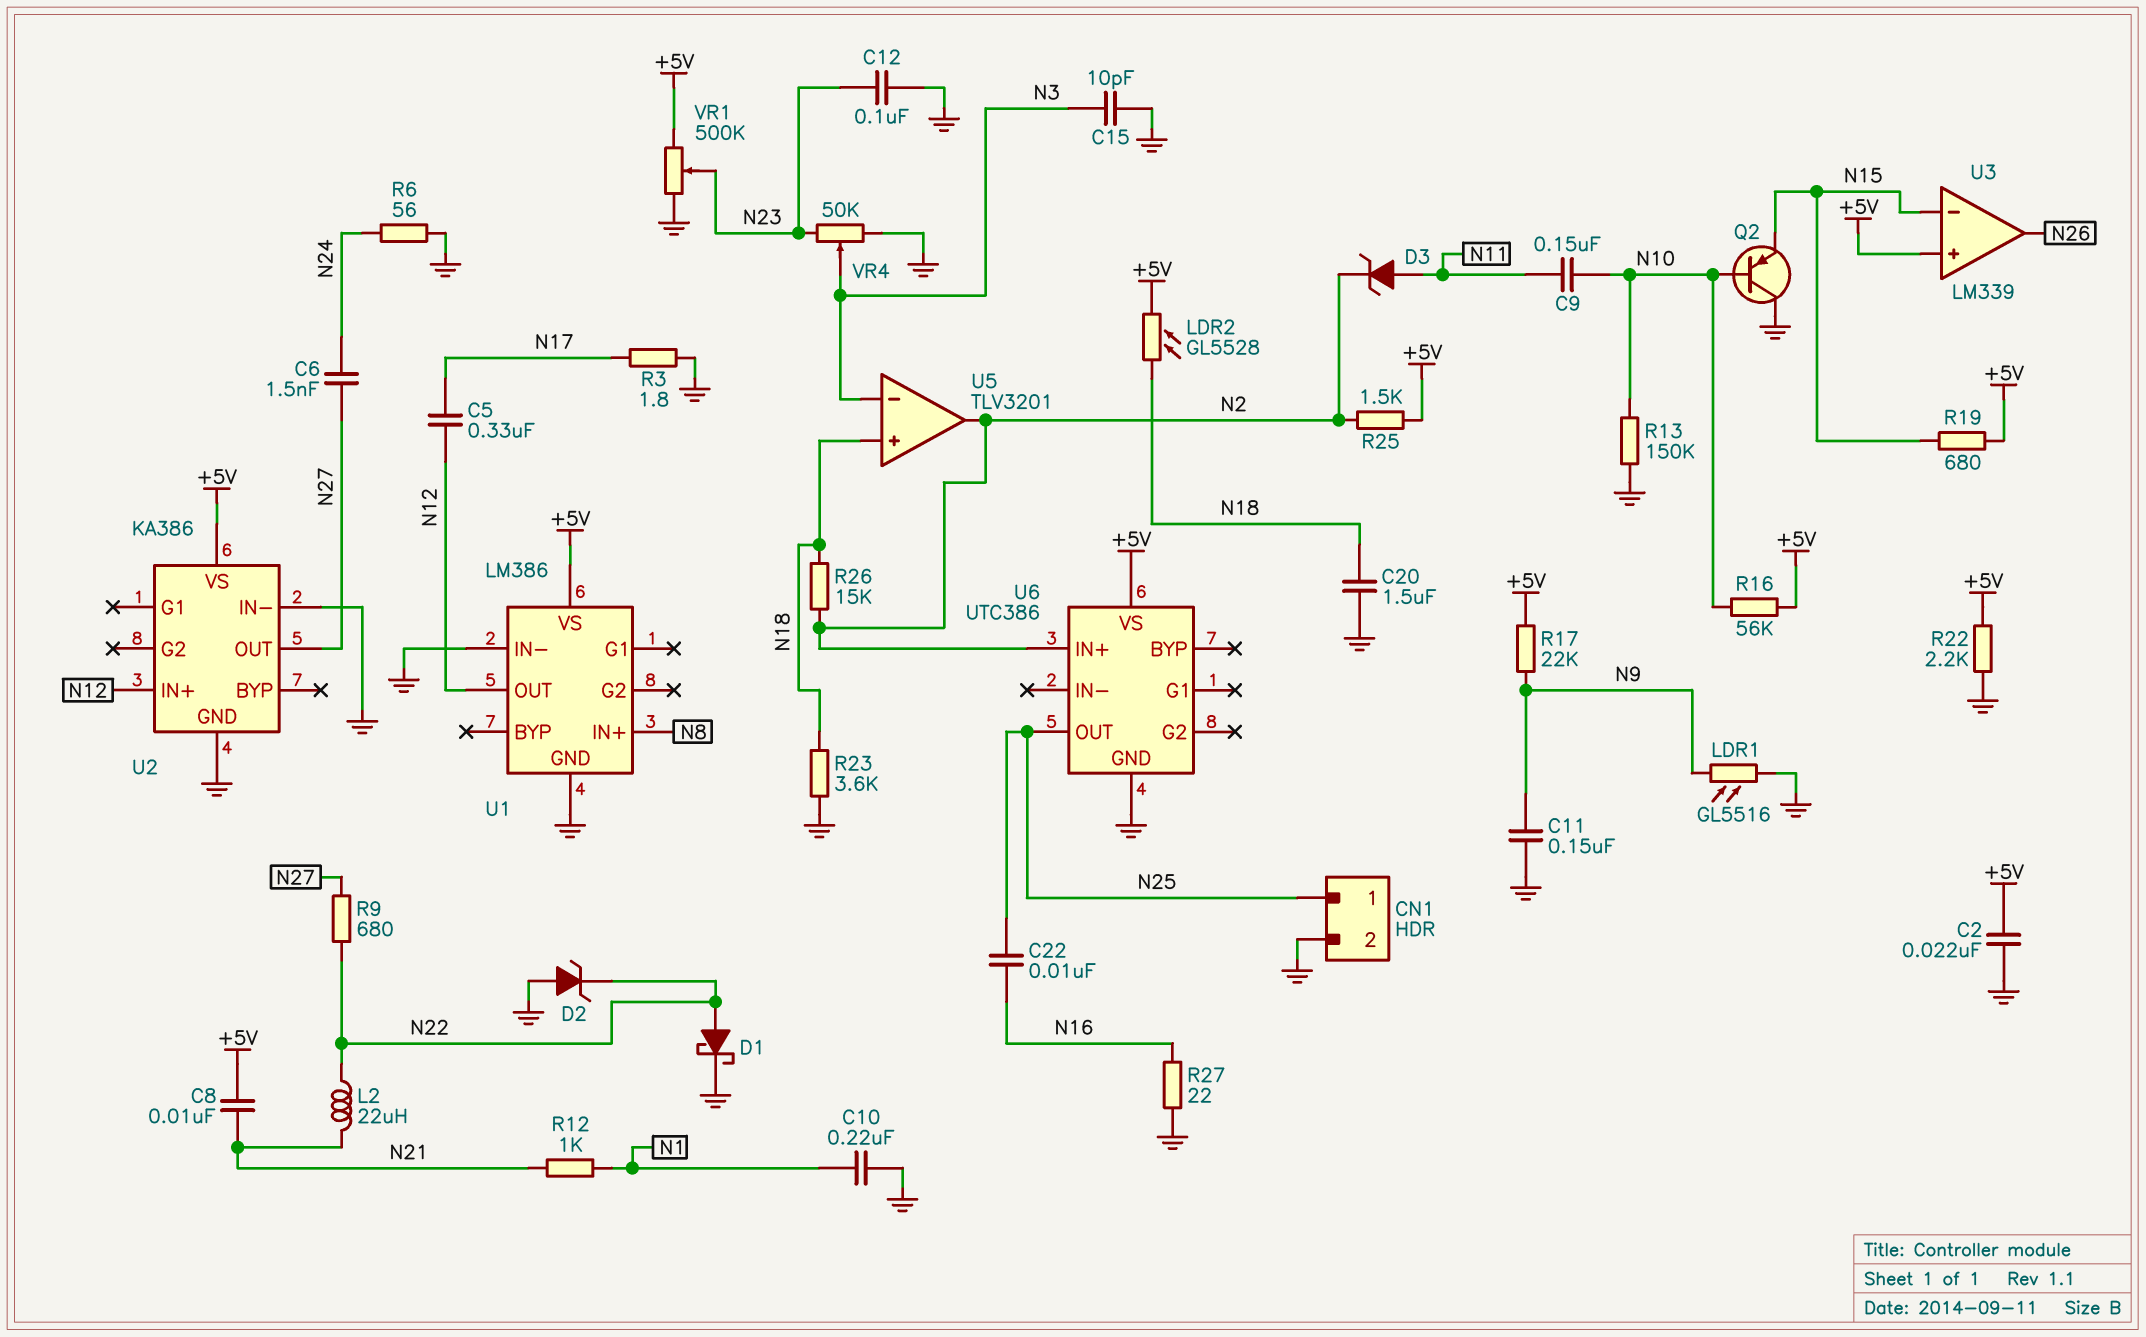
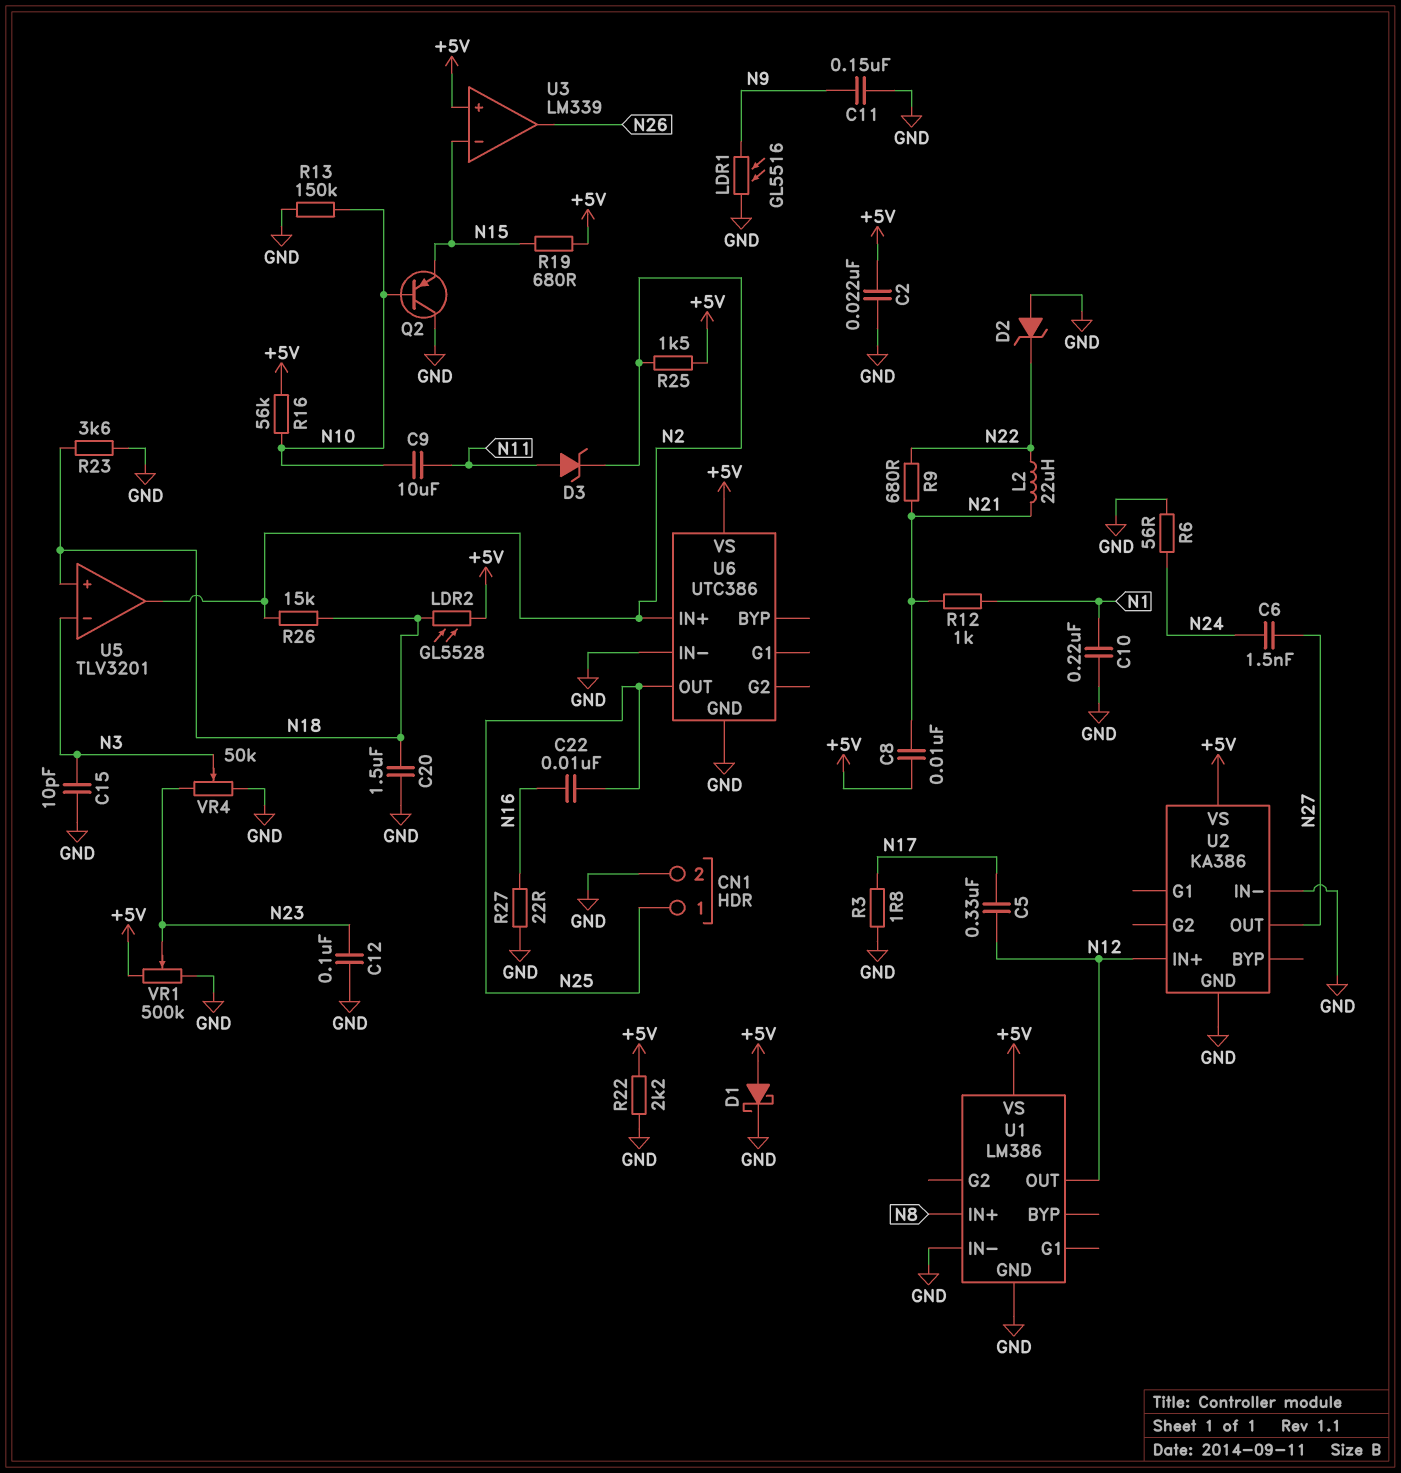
C9: 150nF (N10, N11) -> 10uF (N10, N11)
D1: schottky (A N22, K GND) -> schottky (A +5V, K GND)
R9: 680 (N22, N27) -> 680 (N21, N22)
R17: 22k (+5V, N9) -> none
U6 pin IN-: none -> GND

